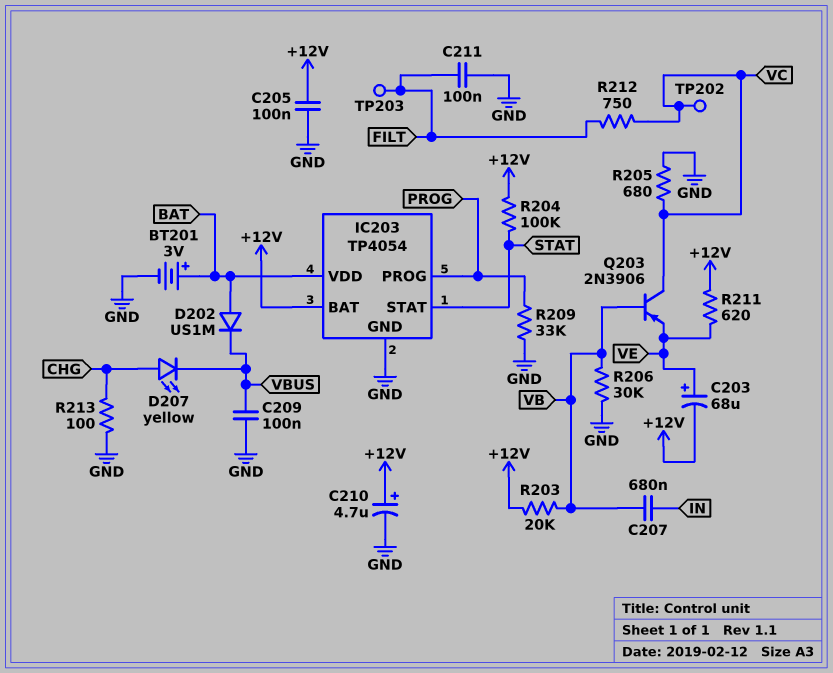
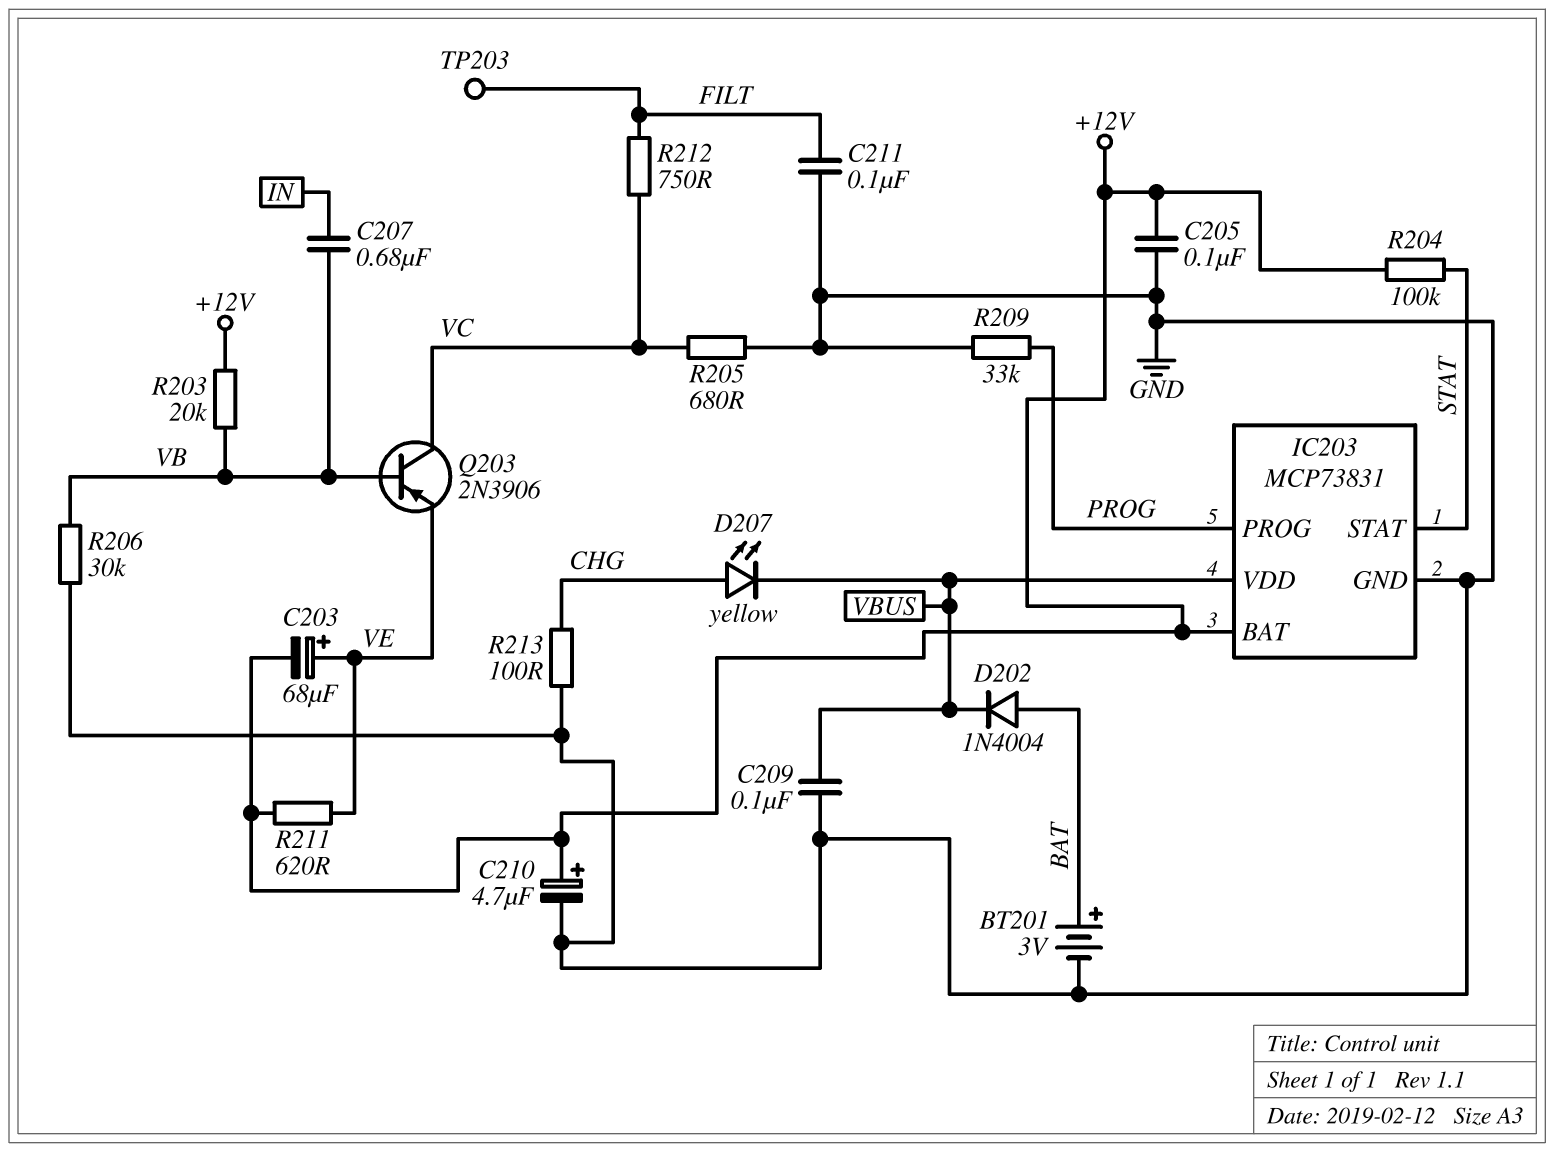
D202: diode US1M (A BAT, K VBUS) -> diode 1N4004 (A BAT, K VBUS)
IC203: TP4054 -> MCP73831
IC203 pin VDD: BAT -> VBUS
TP202: test point (VC) -> none

